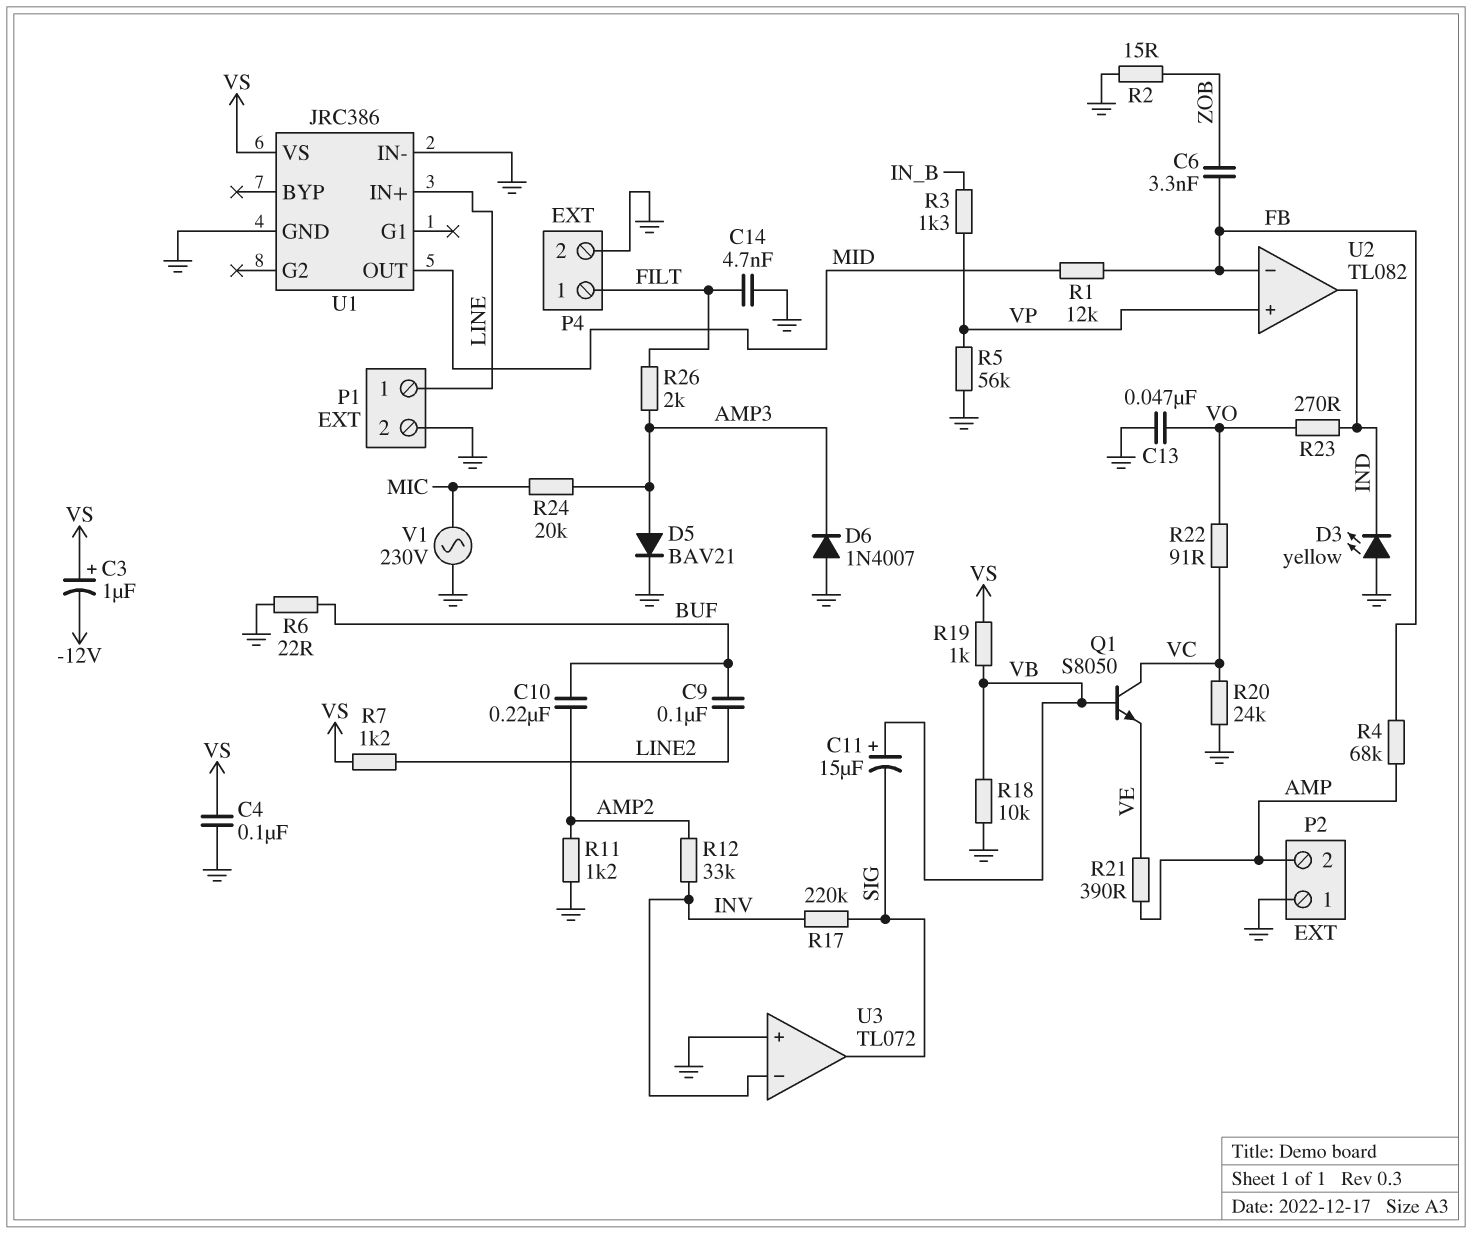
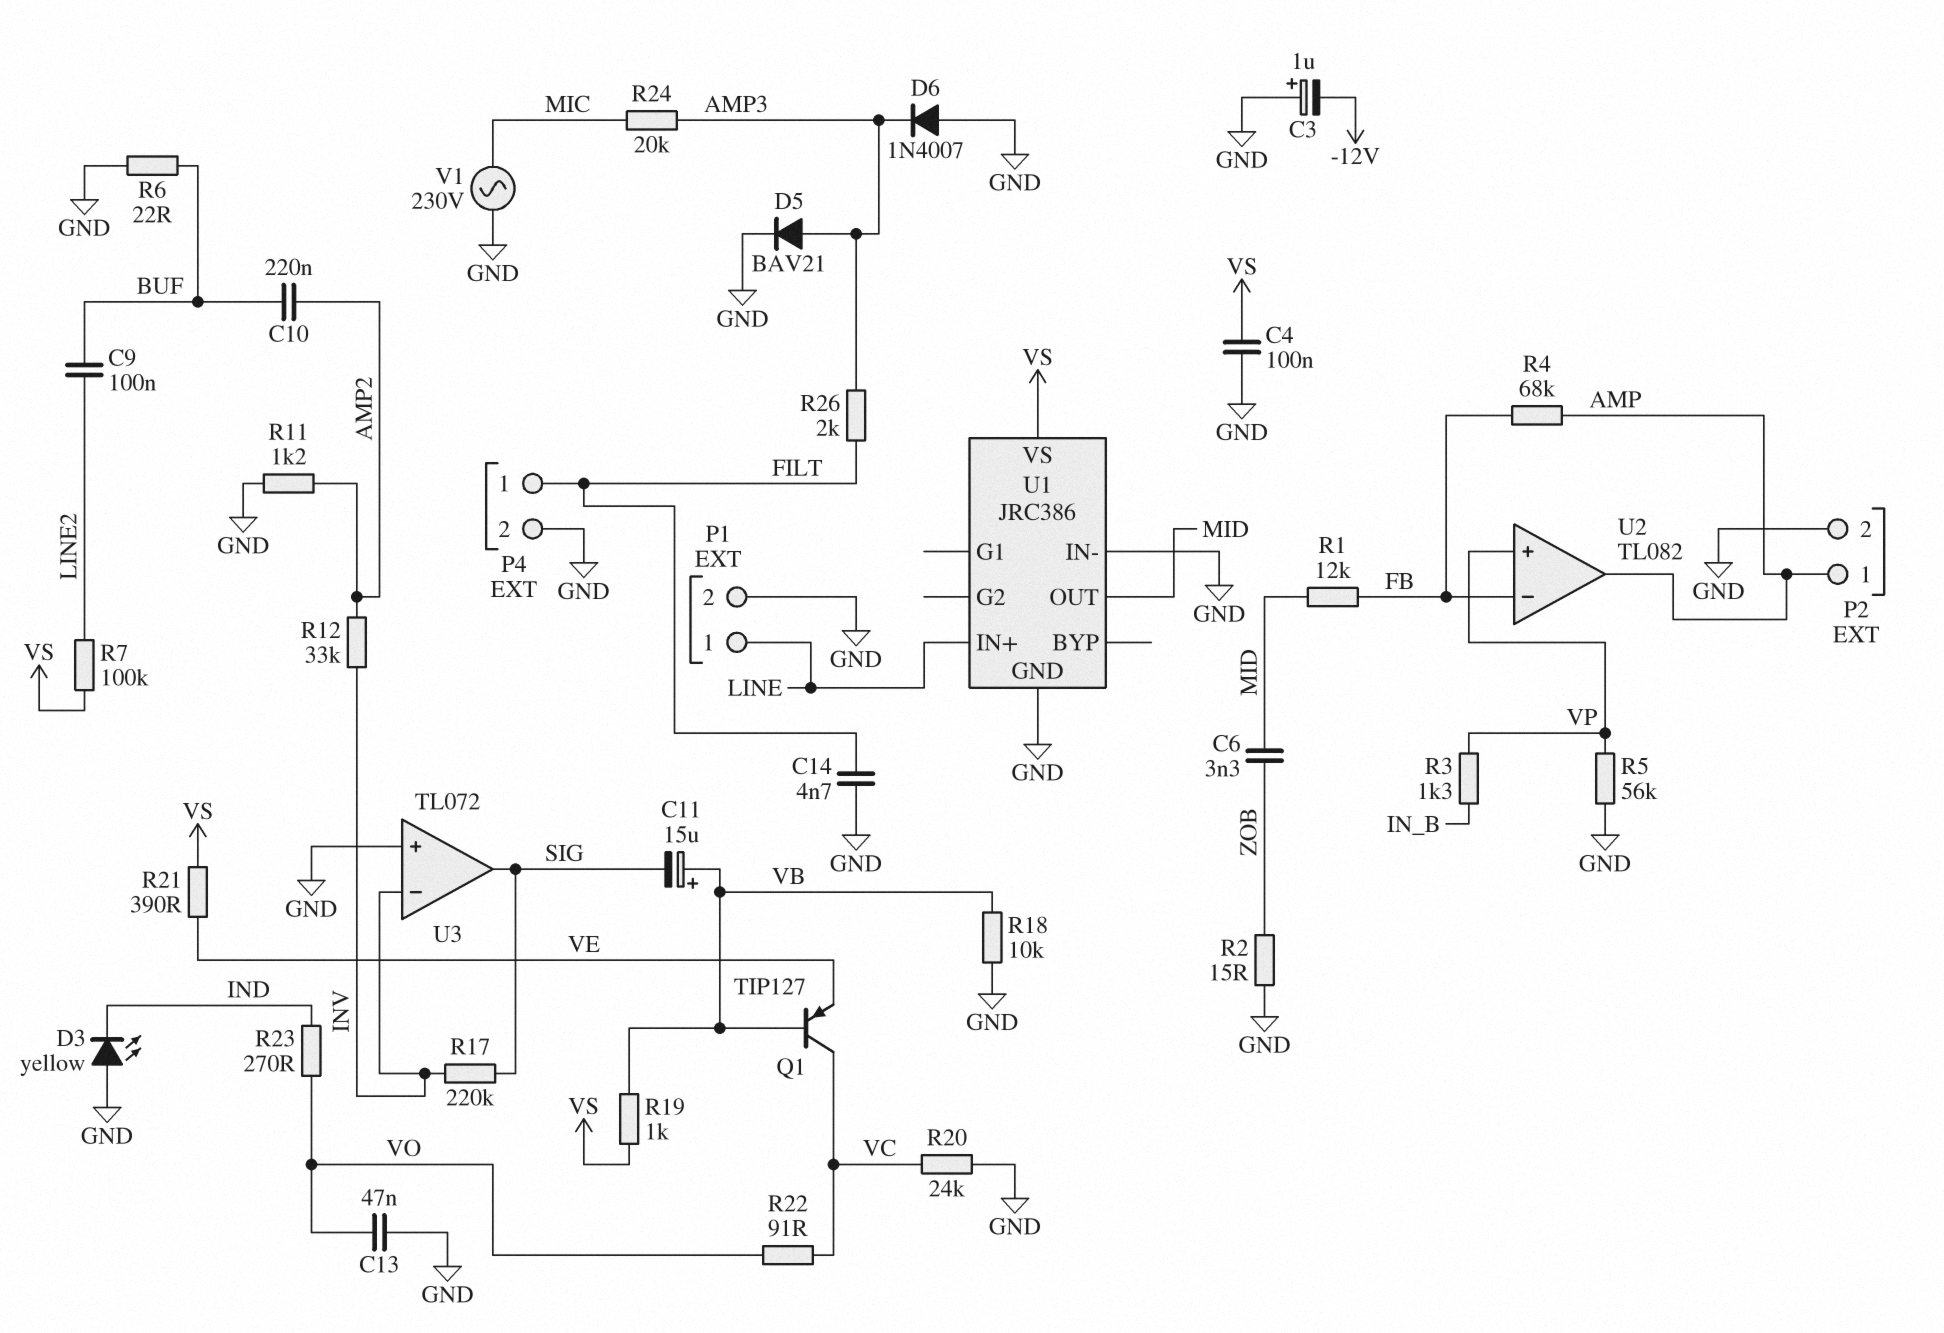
C3: 1uF (plus VS, minus -12V) -> 1uF (plus GND, minus -12V)
C6: 3.3nF (FB, ZOB) -> 3.3nF (MID, ZOB)
P2 pin 1: GND -> AMP
P2 pin 2: AMP -> GND
Q1: NPN S8050 (B VB, C VC, E VE) -> PNP TIP127 (B VB, C VC, E VE)
R7: 1.2k (LINE2, VS) -> 100k (LINE2, VS)
R21: 390 (AMP, VE) -> 390 (VE, VS)
U2 pin out: IND -> AMP

